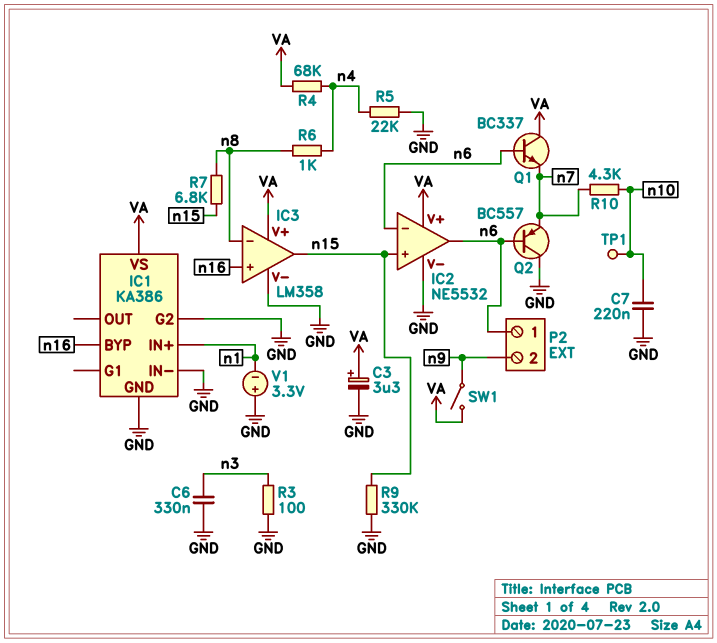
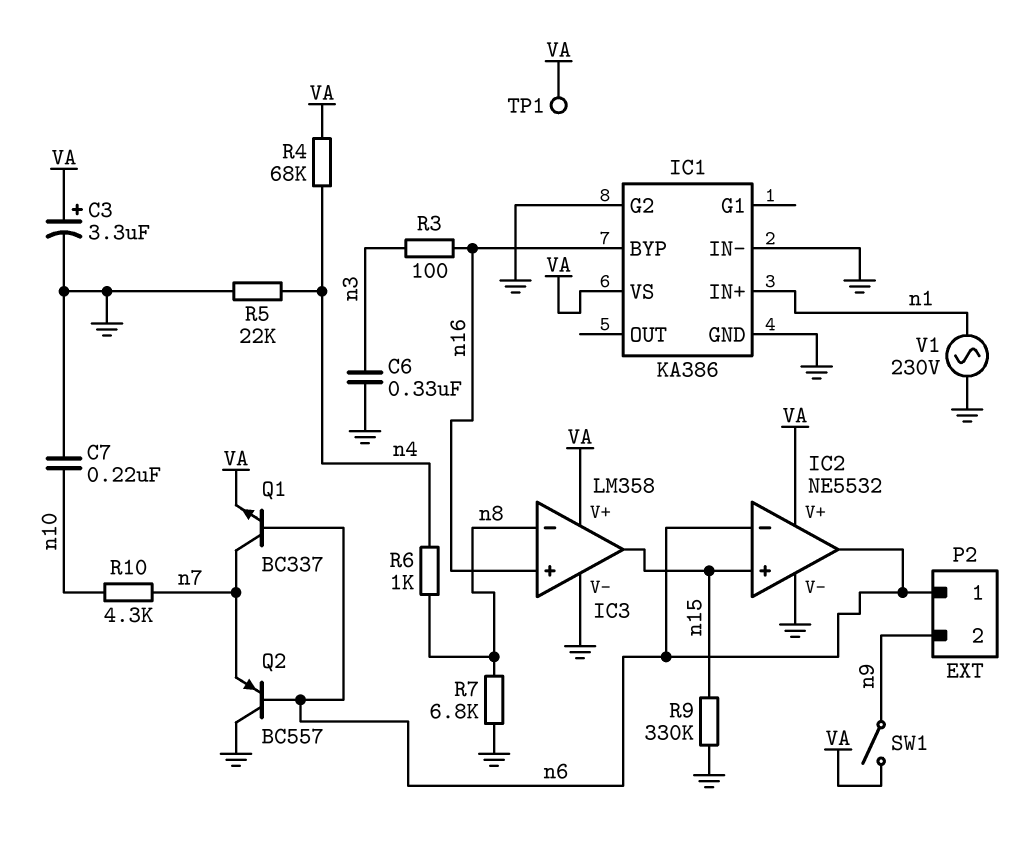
Q1: NPN BC337 (B n6, C VA, E n7) -> NPN BC337 (B n6, C n7, E VA)
R3: 100 (GND, n3) -> 100 (n3, n16)
R7: 6.8k (n8, n15) -> 6.8k (GND, n8)
TP1: test point (n10) -> test point (VA)
V1: 3.3V (plus GND, minus n1) -> AC 230V (GND, n1)

